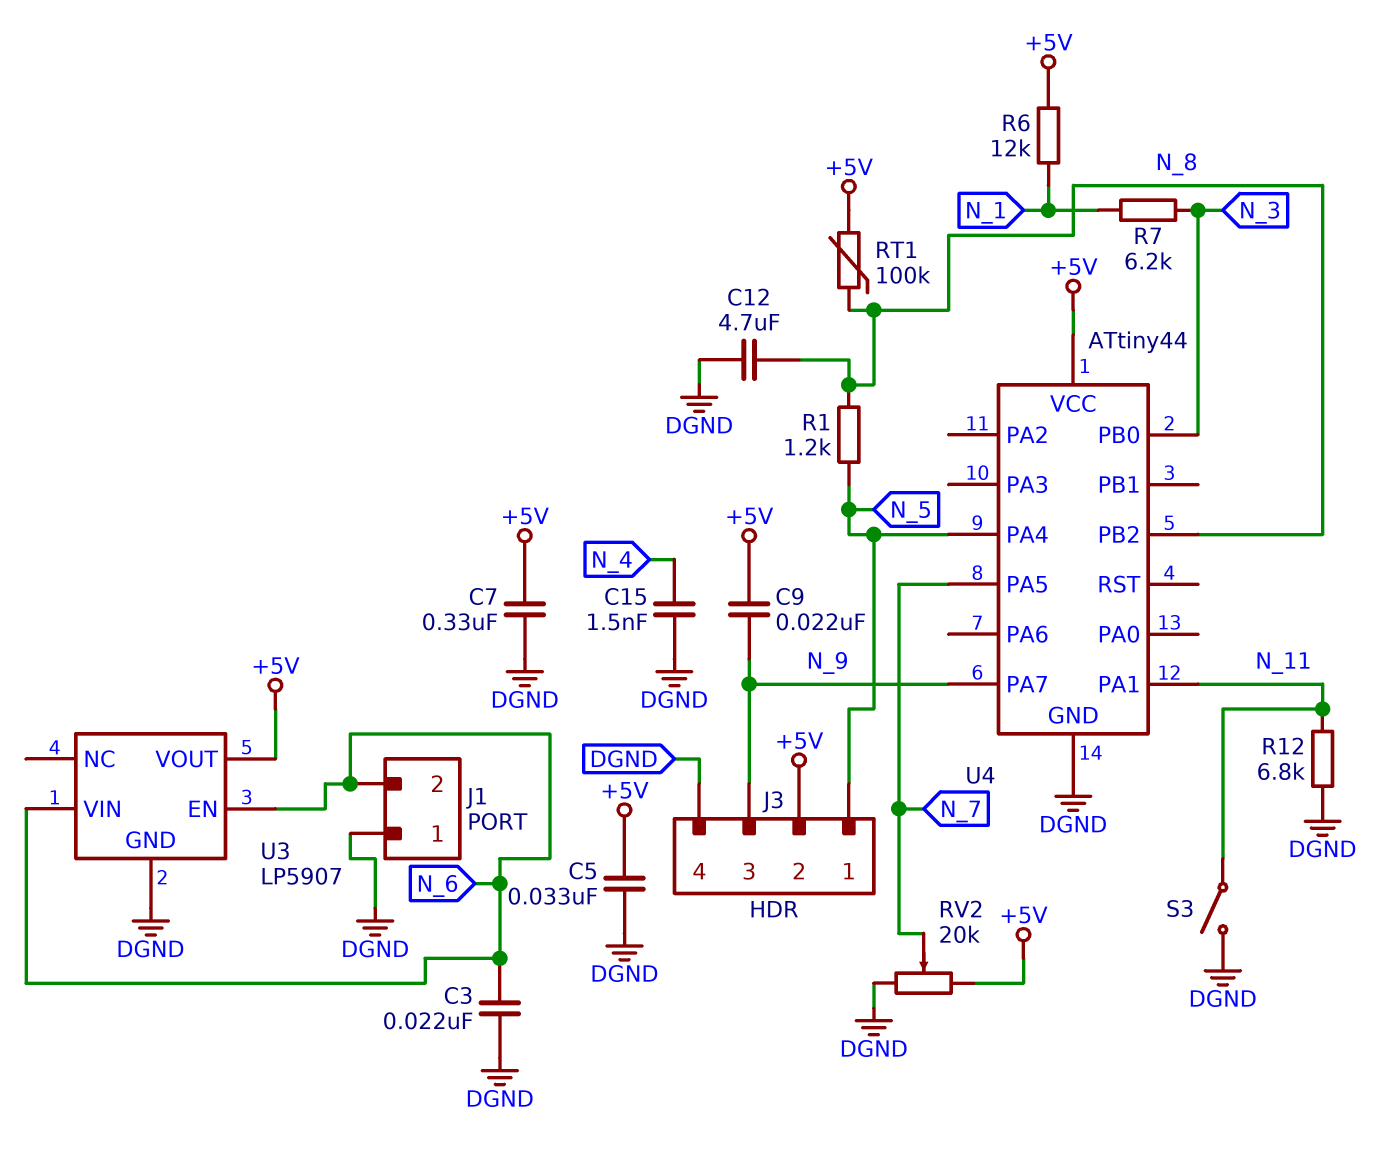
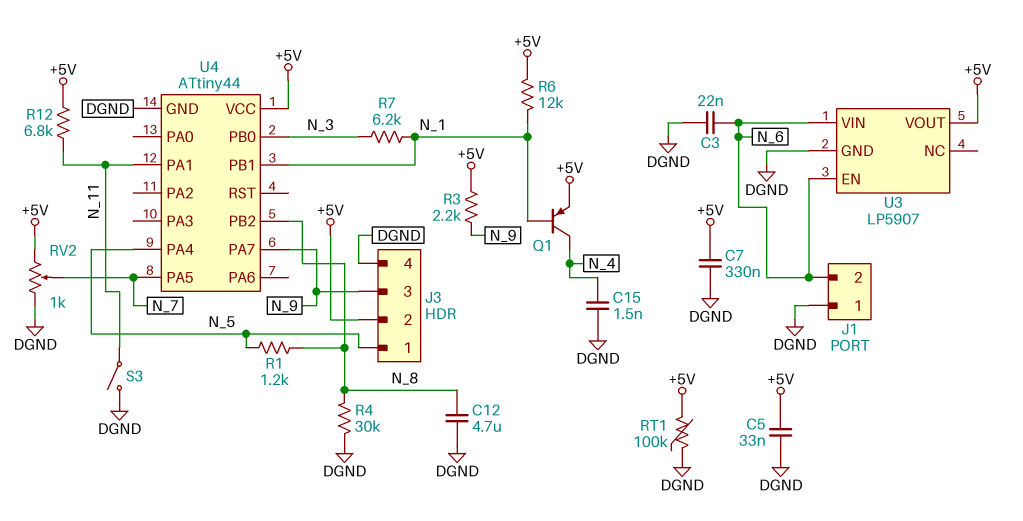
C9: 22nF (+5V, N_9) -> none
Q1: none -> PNP (B N_1, C N_4, E +5V)
R3: none -> 2.2k (+5V, N_9)
R4: none -> 30k (DGND, N_8)
R12: 6.8k (DGND, N_11) -> 6.8k (+5V, N_11)
RT1: 100k (+5V, N_8) -> 100k (+5V, DGND)
RV2: 20k (+5V, DGND, wiper N_7) -> 1k (+5V, DGND, wiper N_7)
U4 pin PB1: none -> N_1

